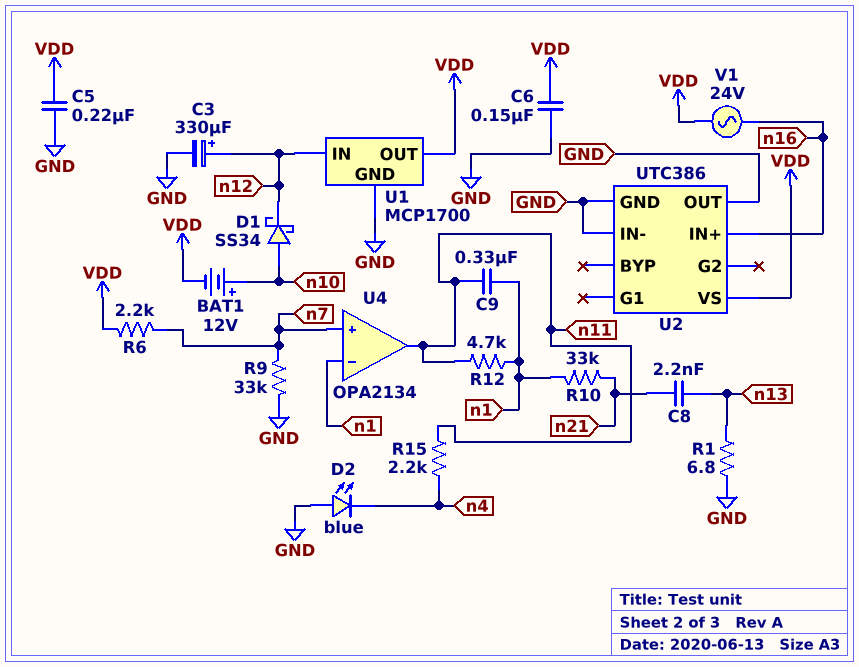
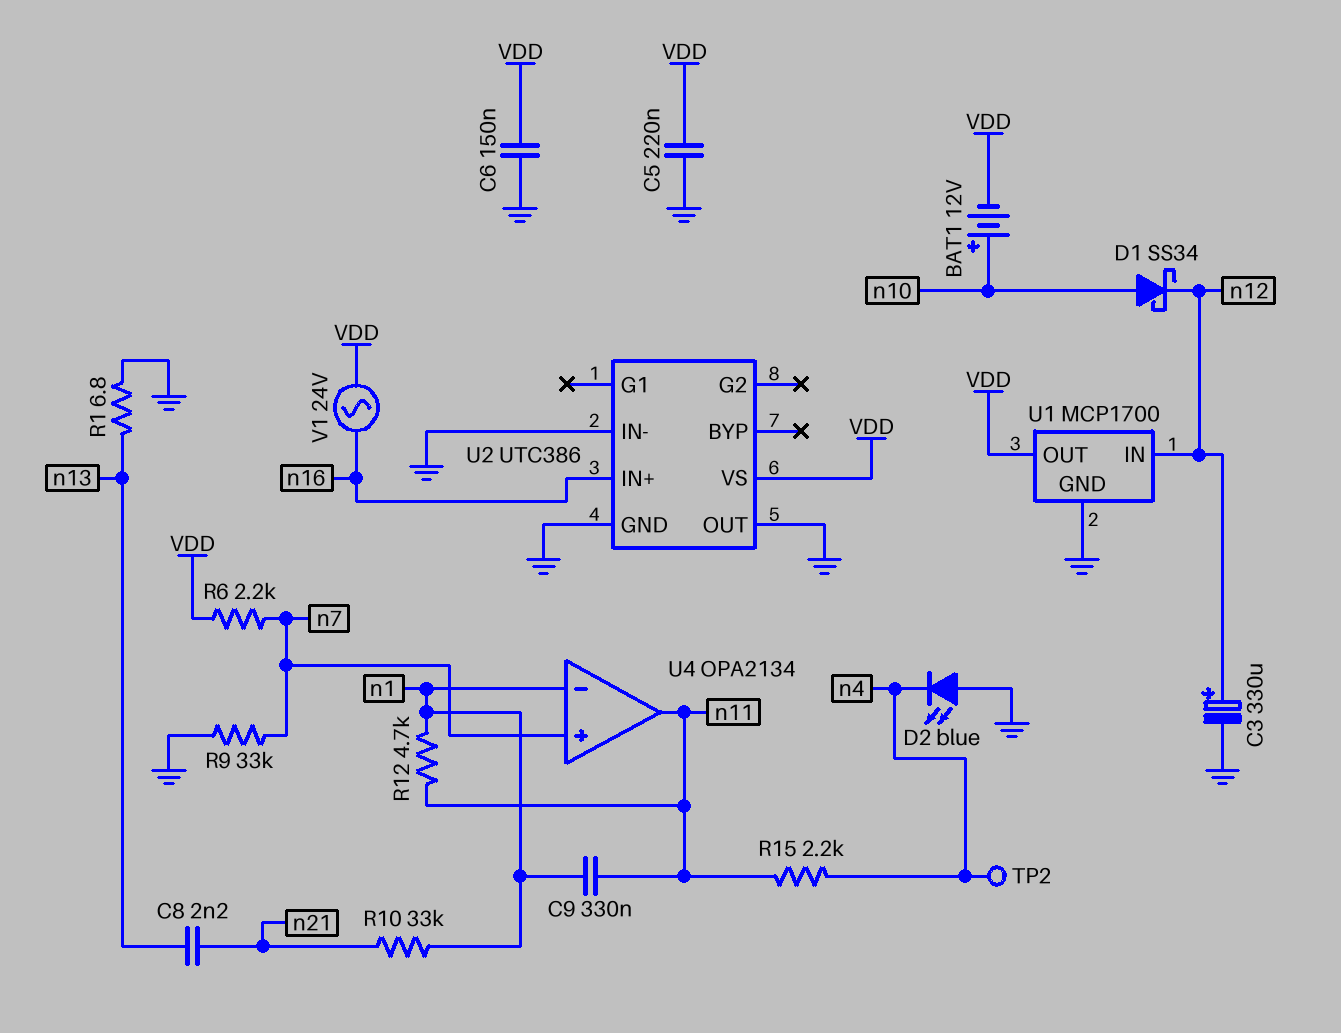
TP2: none -> test point (n4)

